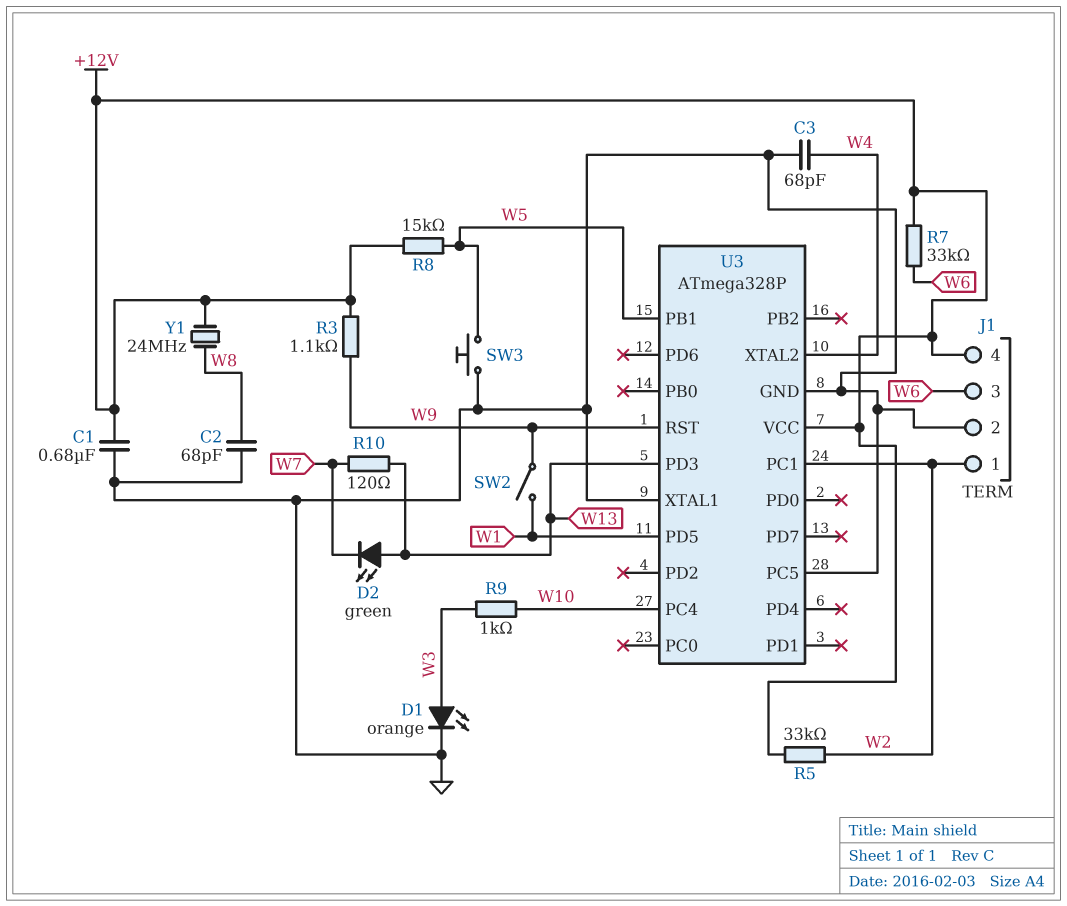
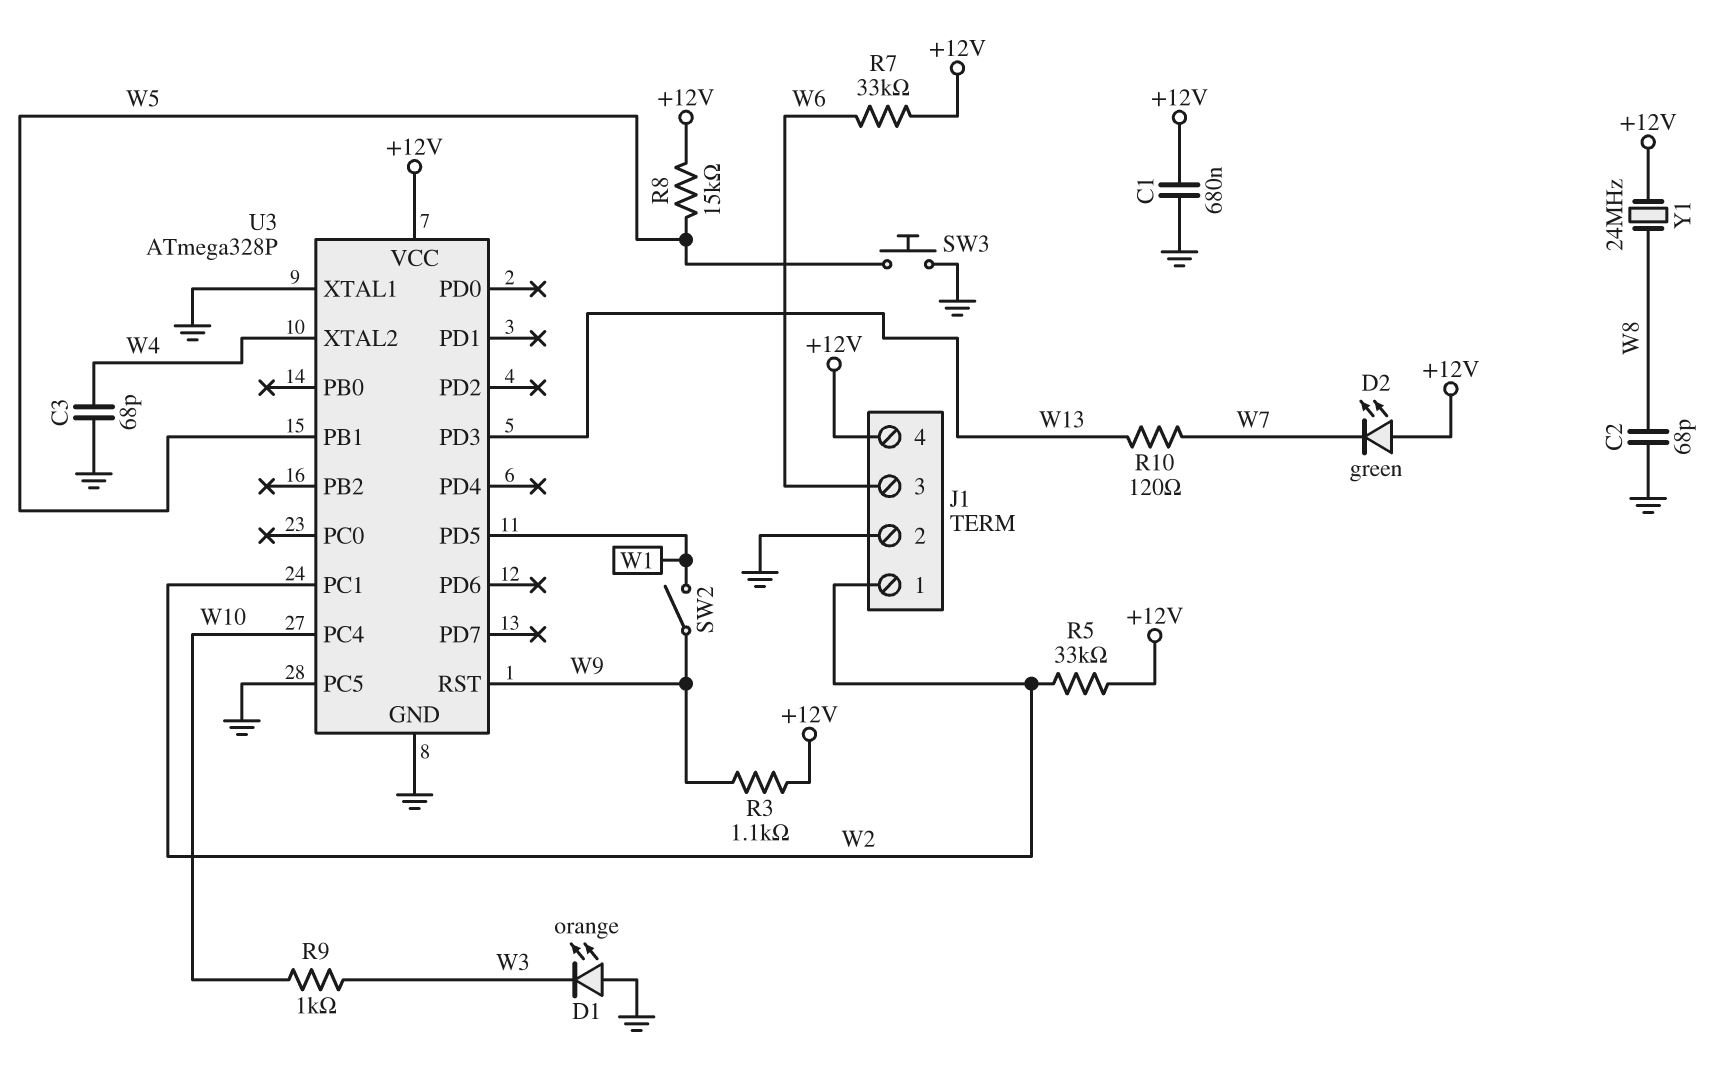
D1: LED orange (A W3, K GND) -> LED orange (A GND, K W3)
D2: LED green (A W13, K W7) -> LED green (A +12V, K W7)

